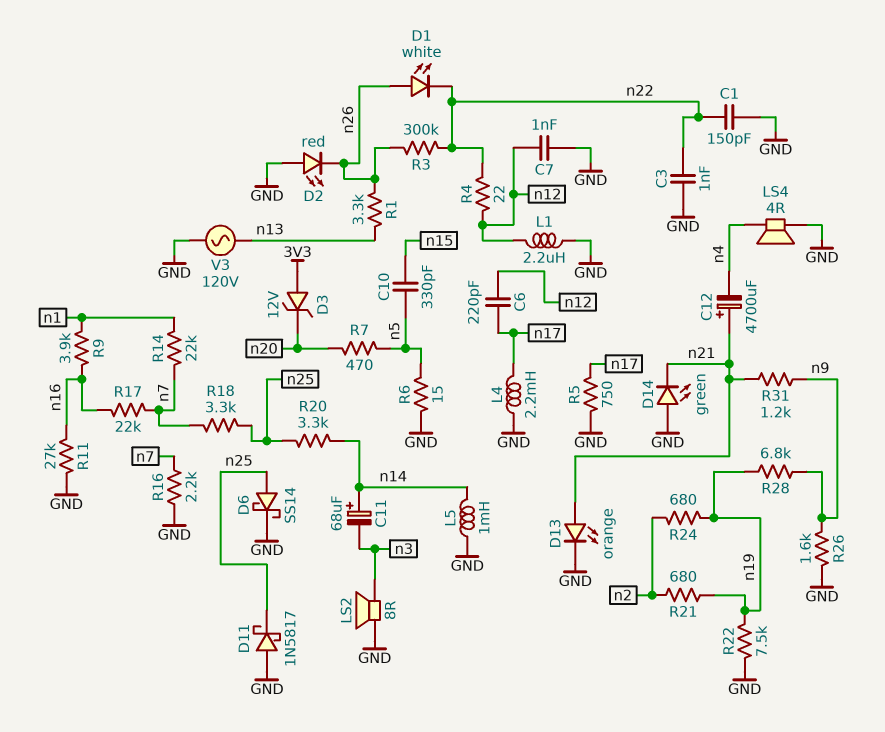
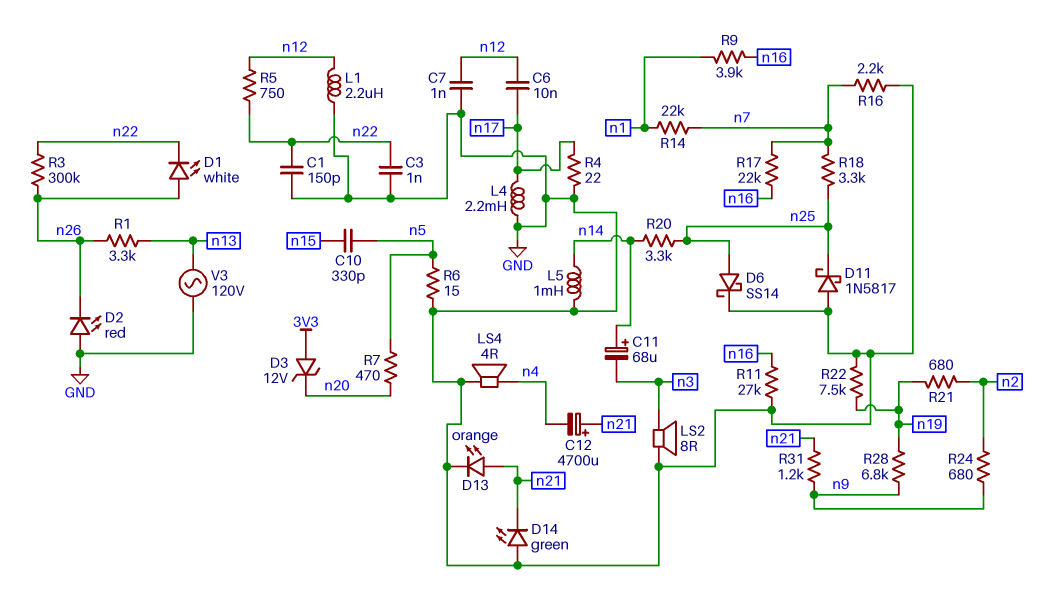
C6: 220pF (n12, n17) -> 10nF (n12, n17)
R4: 22 (n12, n22) -> 22 (GND, n17)
R5: 750 (GND, n17) -> 750 (n12, n22)
R24: 680 (n2, n19) -> 680 (n2, n9)
R26: 1.6k (GND, n9) -> none

